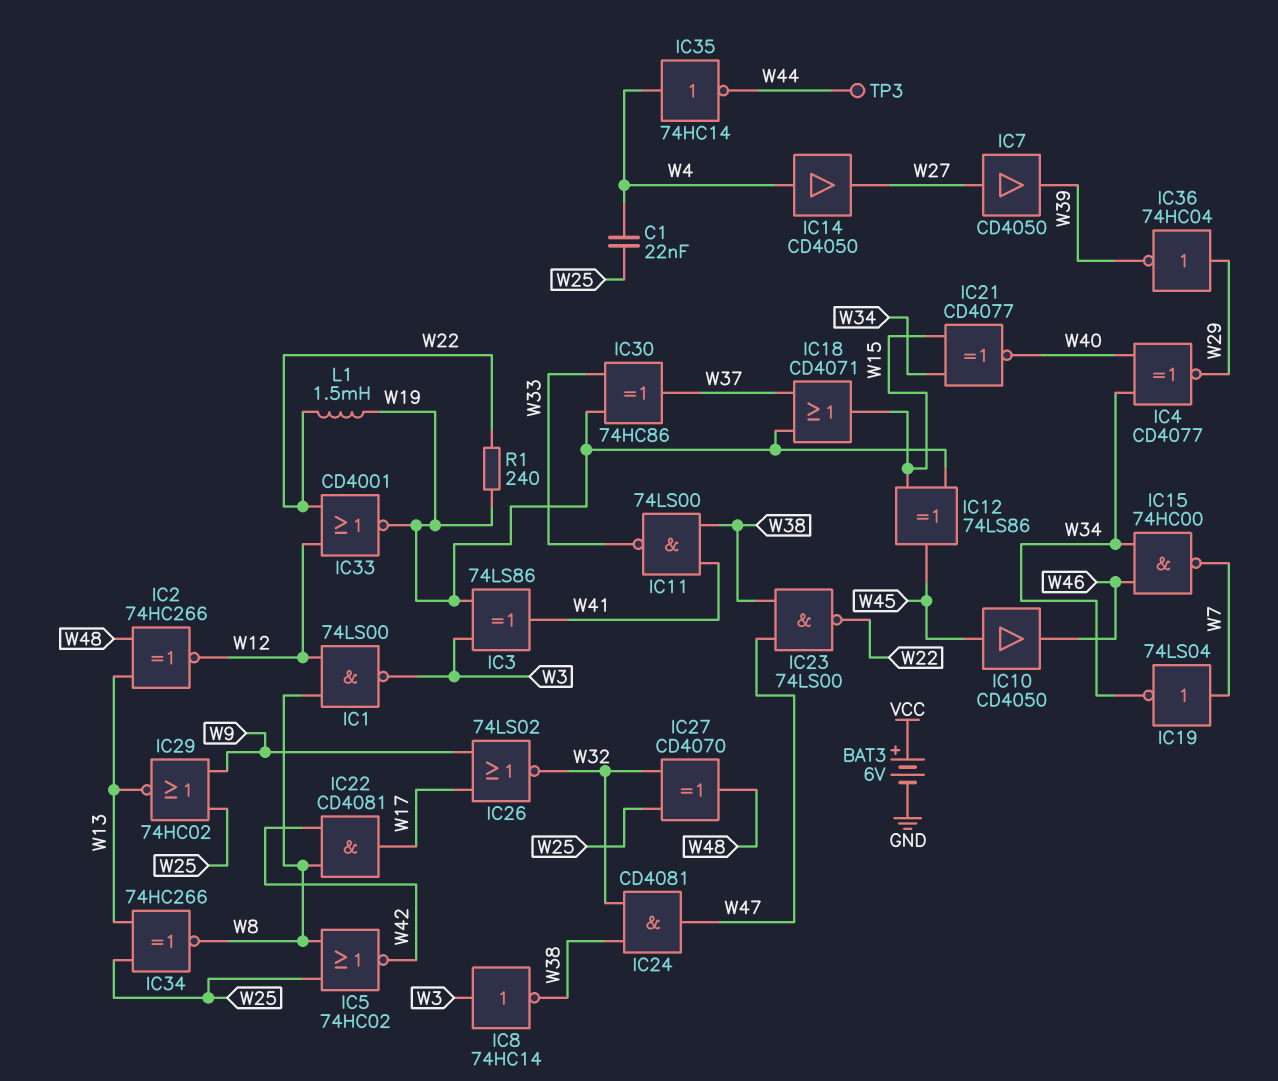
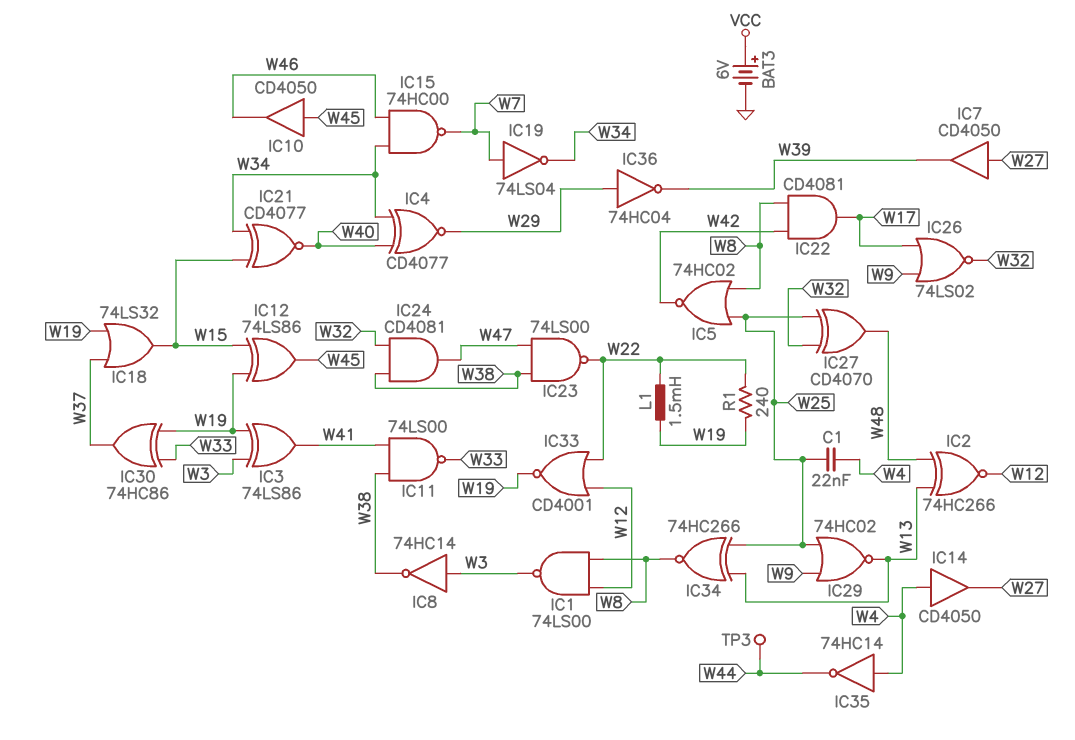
IC18: OR CD4071 (in W19, in W37, out W15) -> OR 74LS32 (in W19, in W37, out W15)

